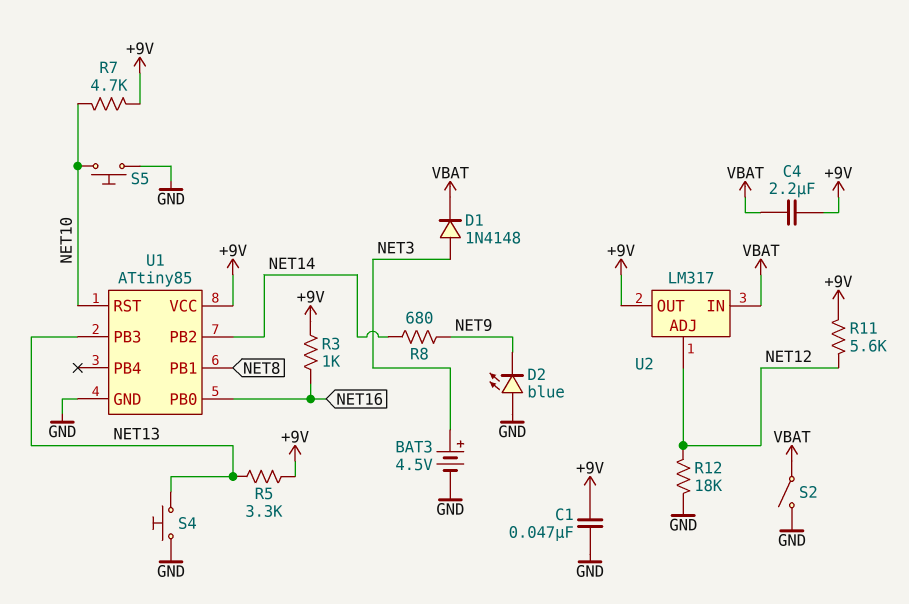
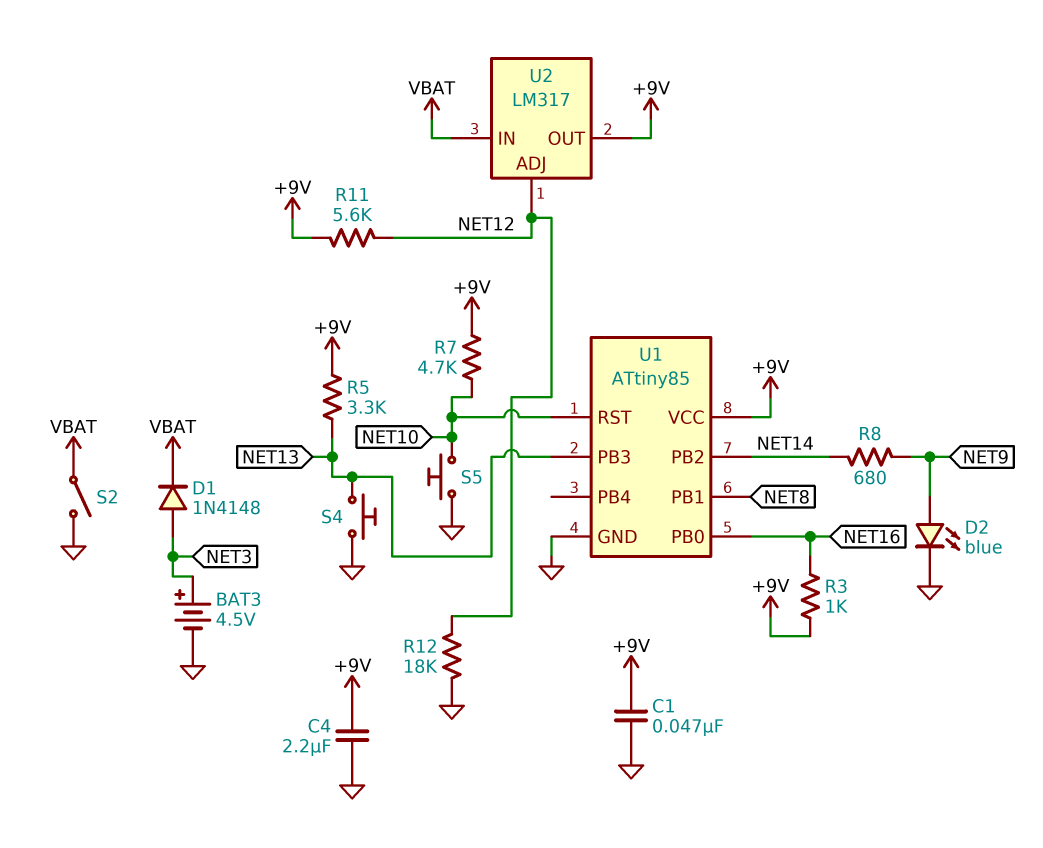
C4: 2.2uF (+9V, VBAT) -> 2.2uF (+9V, GND)
D2: LED blue (A GND, K NET9) -> LED blue (A NET9, K GND)

